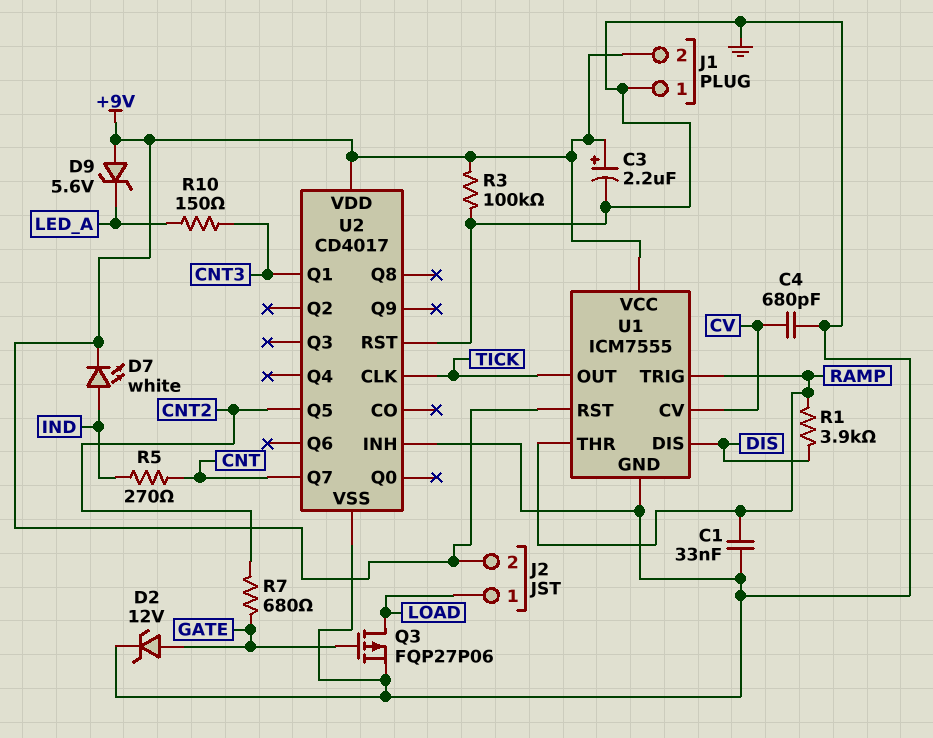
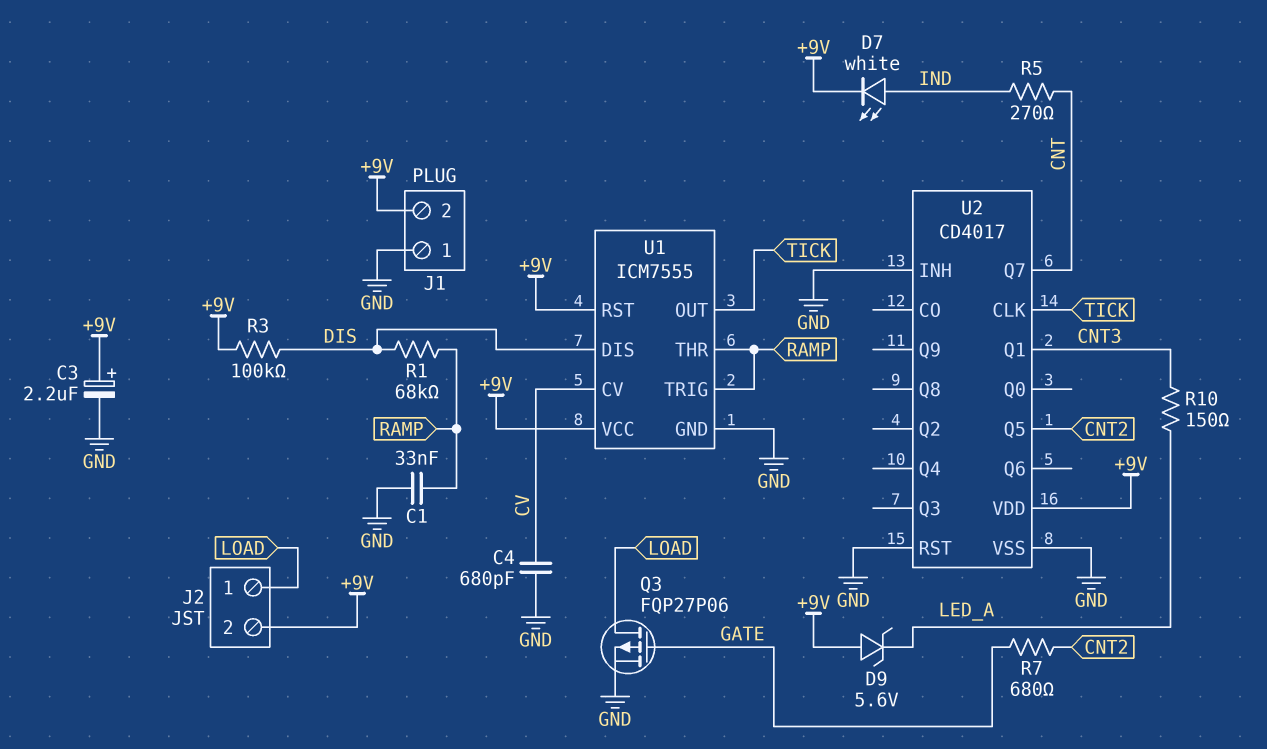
D2: zener 12V (A GATE, K GND) -> none
R1: 3.9k (DIS, RAMP) -> 68k (DIS, RAMP)
R3: 100k (+9V, GND) -> 100k (+9V, DIS)

